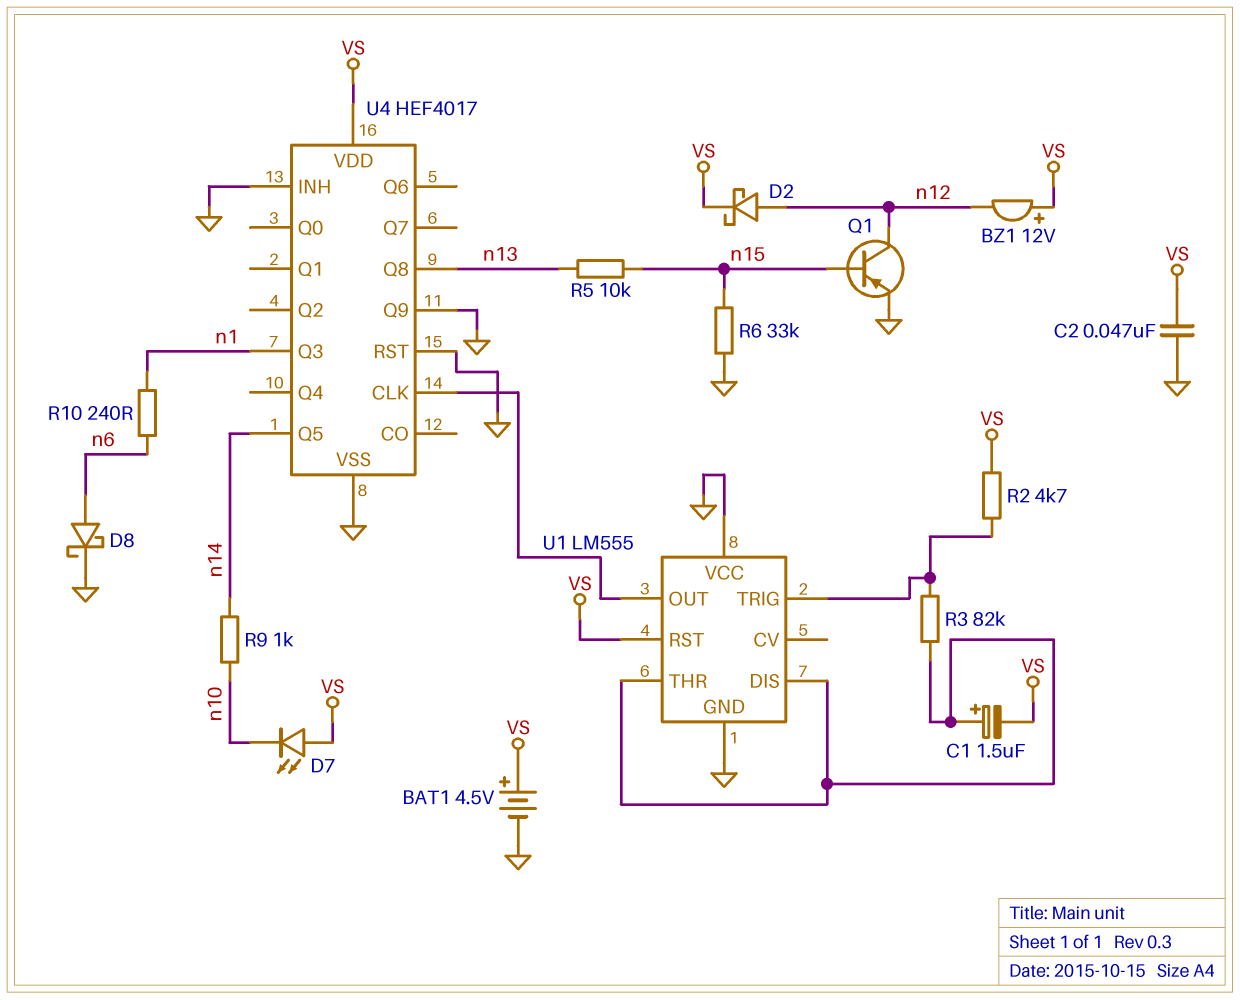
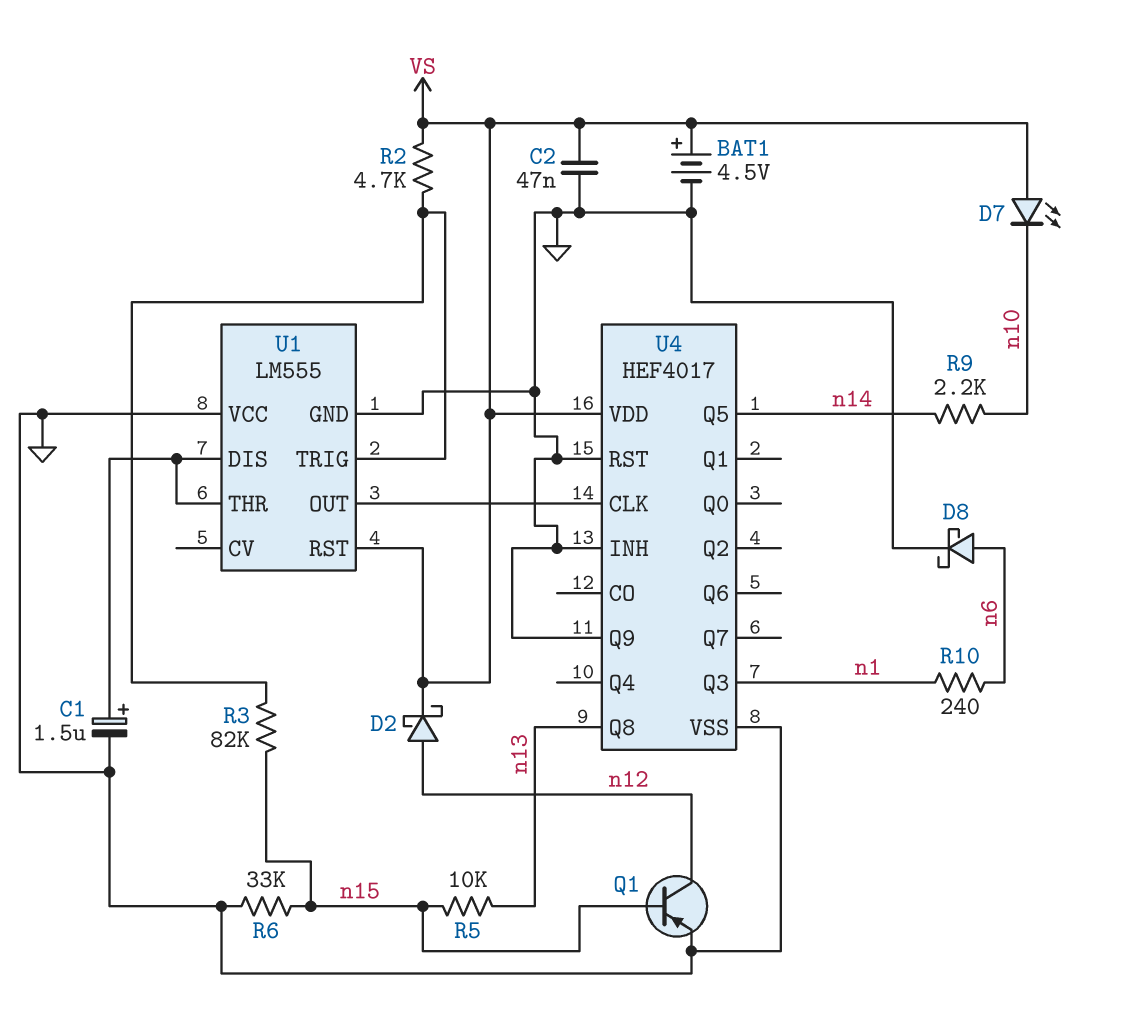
BZ1: buzzer 12V (plus VS, minus n12) -> none
C1: 1.5uF (plus U1/DIS, minus VS) -> 1.5uF (plus U1/DIS, minus GND)
R3: 82k (U1/DIS, U1/TRIG) -> 82k (U1/TRIG, n15)
R9: 1k (n10, n14) -> 2.2k (n10, n14)

